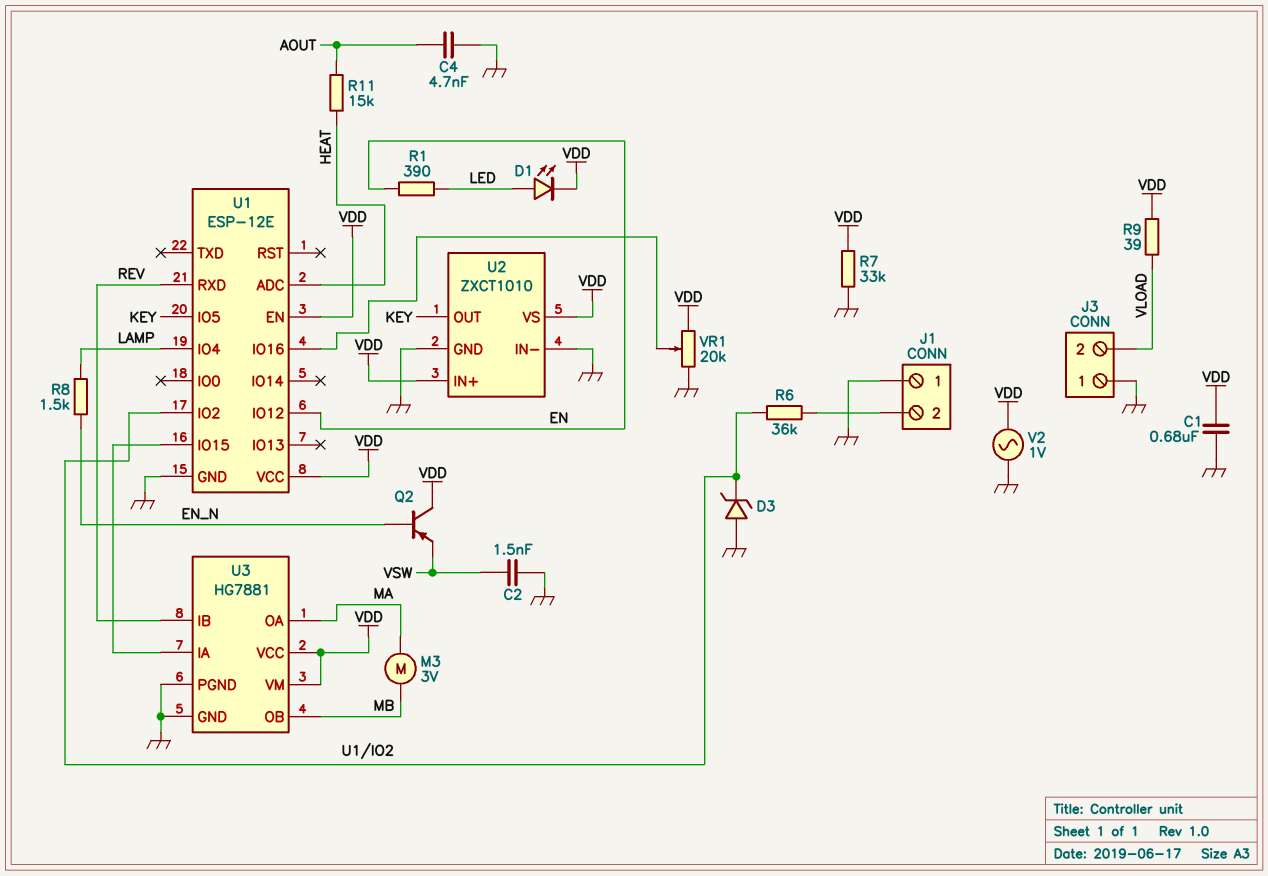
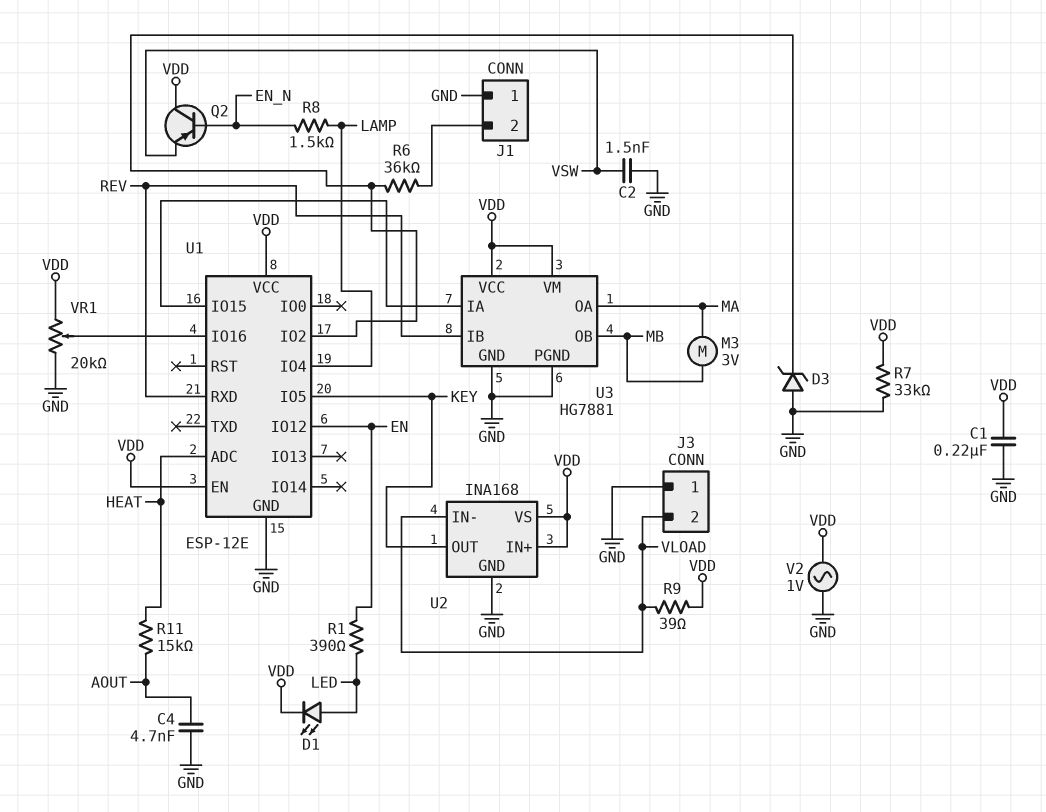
C1: 680nF (GND, VDD) -> 220nF (GND, VDD)
U2: ZXCT1010 -> INA168
U2 pin IN-: GND -> VLOAD

